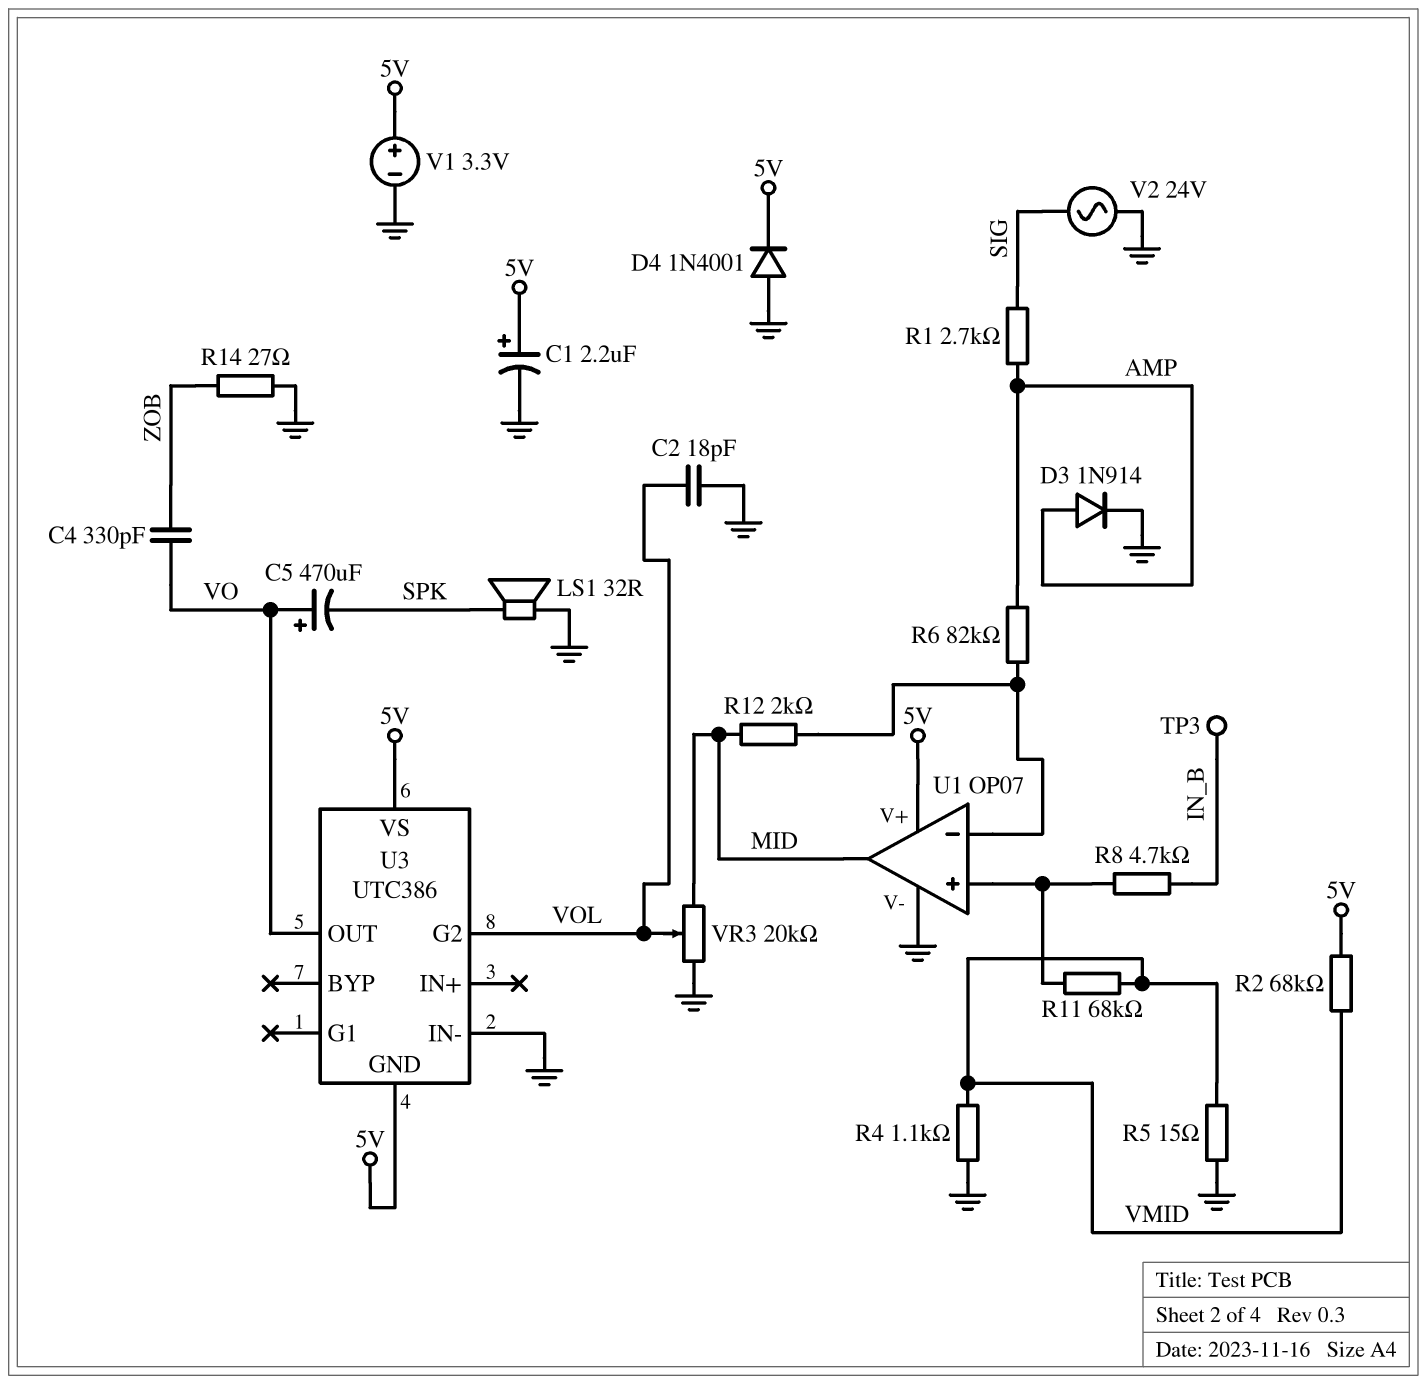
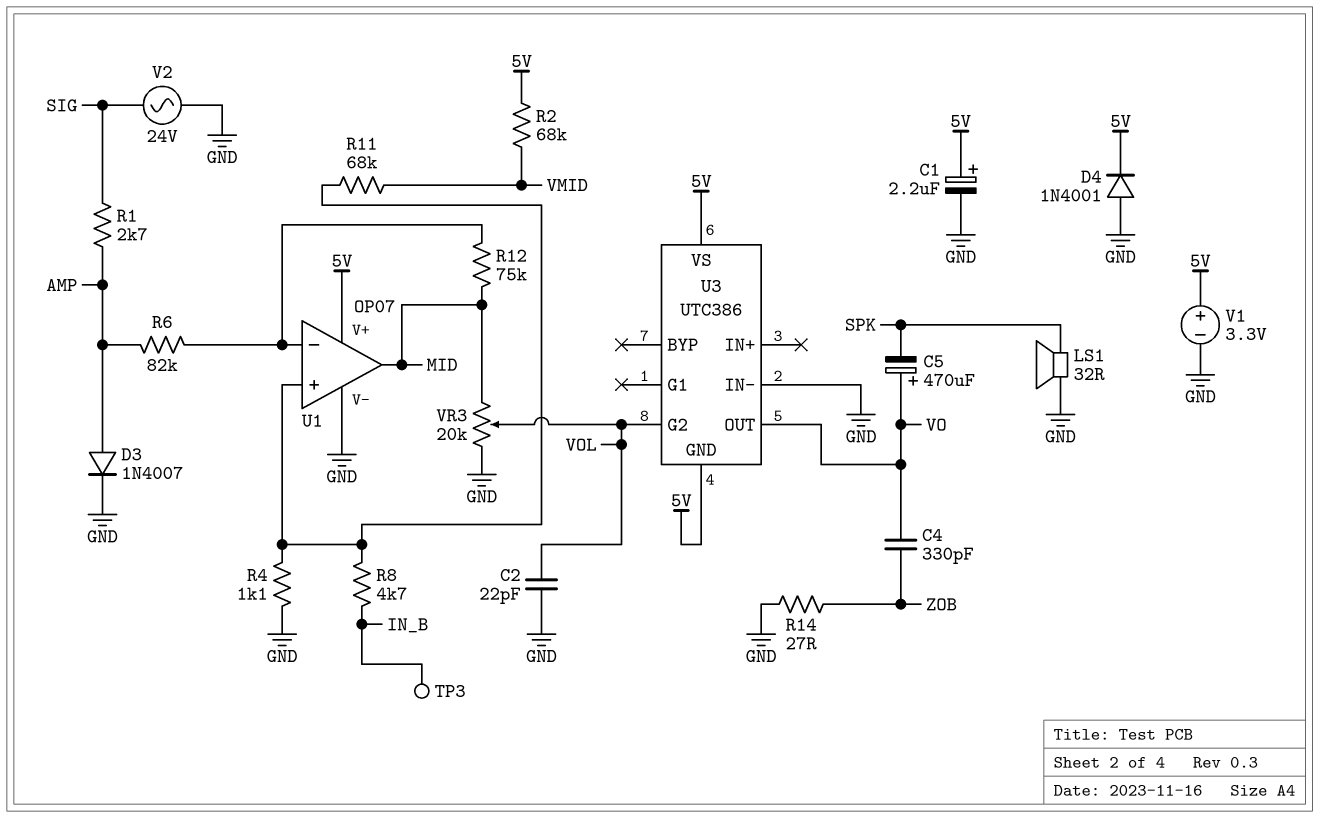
C2: 18pF (GND, VOL) -> 22pF (GND, VOL)
D3: diode 1N914 (A AMP, K GND) -> diode 1N4007 (A AMP, K GND)
R4: 1.1k (GND, VMID) -> 1.1k (GND, U1/in+)
R5: 15 (GND, VMID) -> none
R12: 2k (MID, U1/in-) -> 75k (MID, U1/in-)

